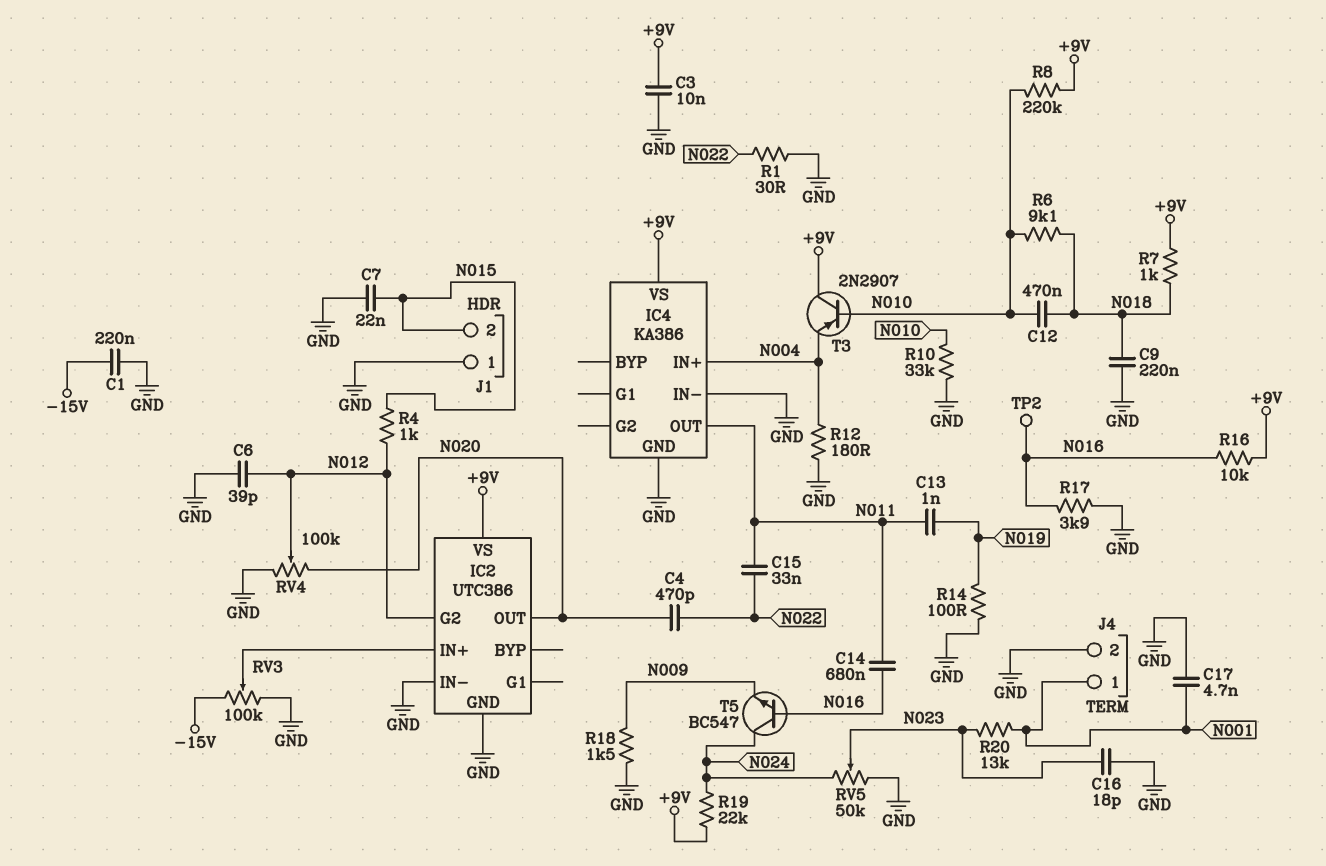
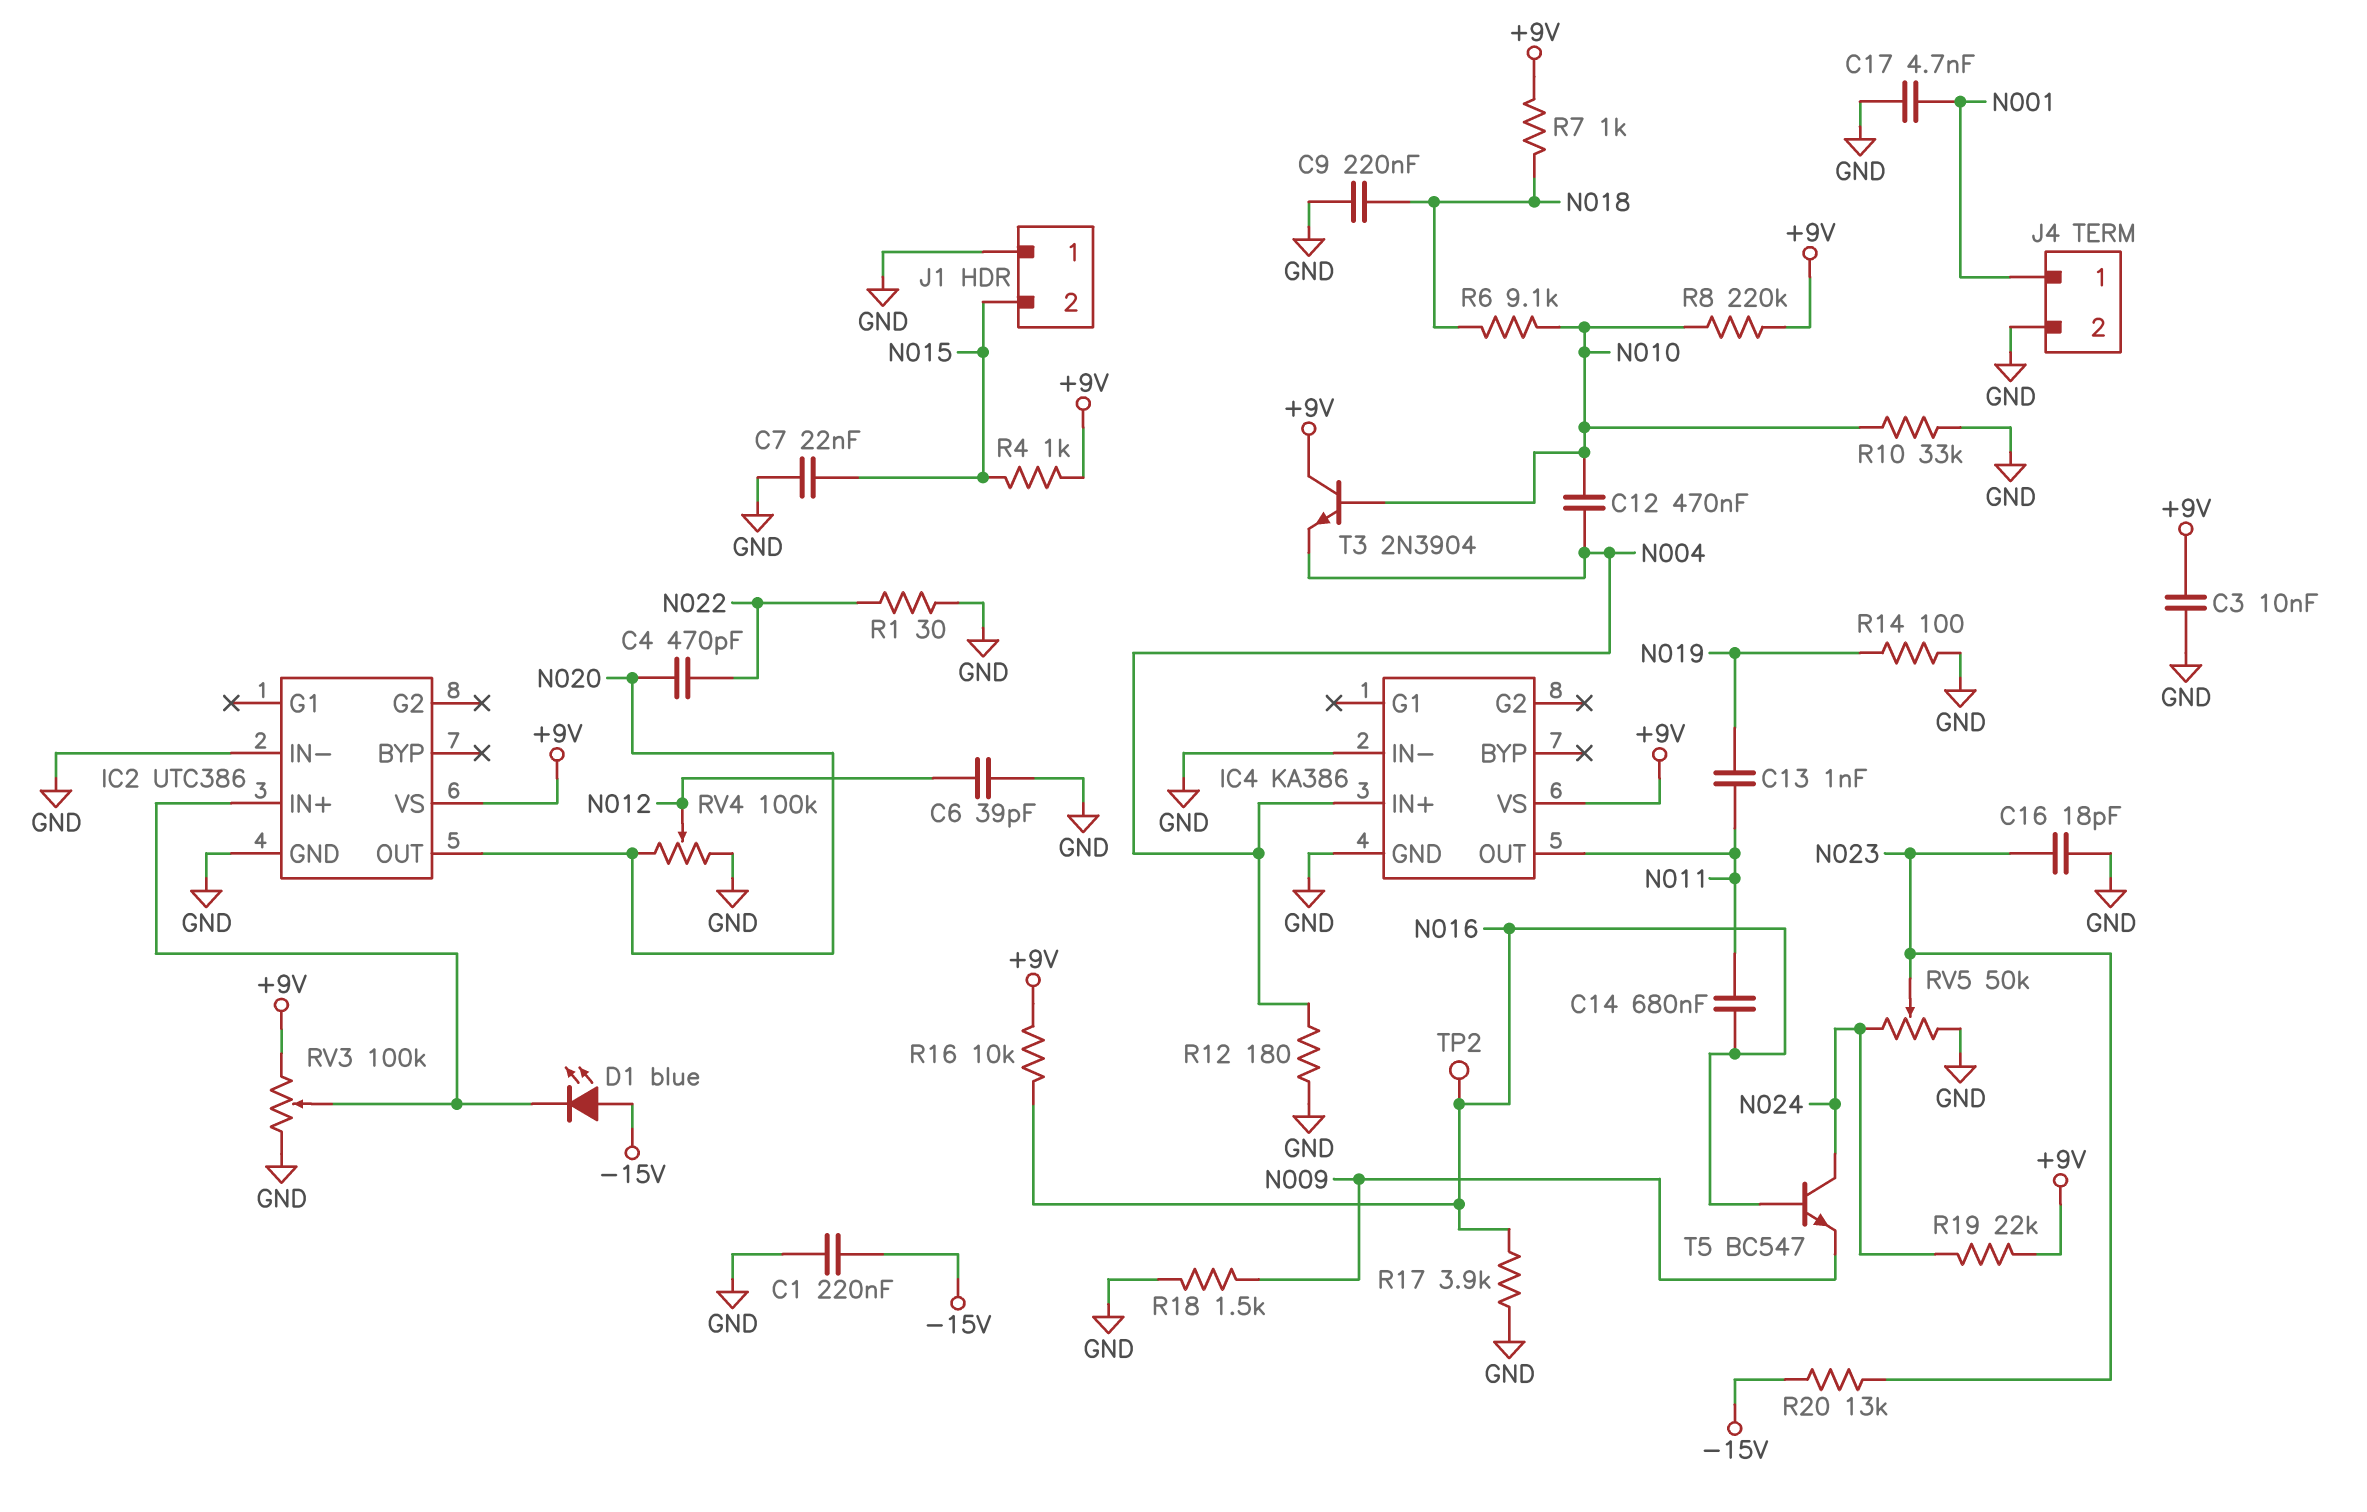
C12: 470nF (N010, N018) -> 470nF (N004, N010)
C15: 33nF (N011, N022) -> none
D1: none -> LED blue (A -15V, K IC2/IN+)
IC2 pin G2: N012 -> none
R4: 1k (N012, N015) -> 1k (+9V, N015)
R20: 13k (N001, N023) -> 13k (-15V, N023)
RV3: 100k (-15V, GND, wiper IC2/IN+) -> 100k (+9V, GND, wiper IC2/IN+)
T3: PNP 2N2907 (B N010, C +9V, E N004) -> NPN 2N3904 (B N010, C +9V, E N004)

